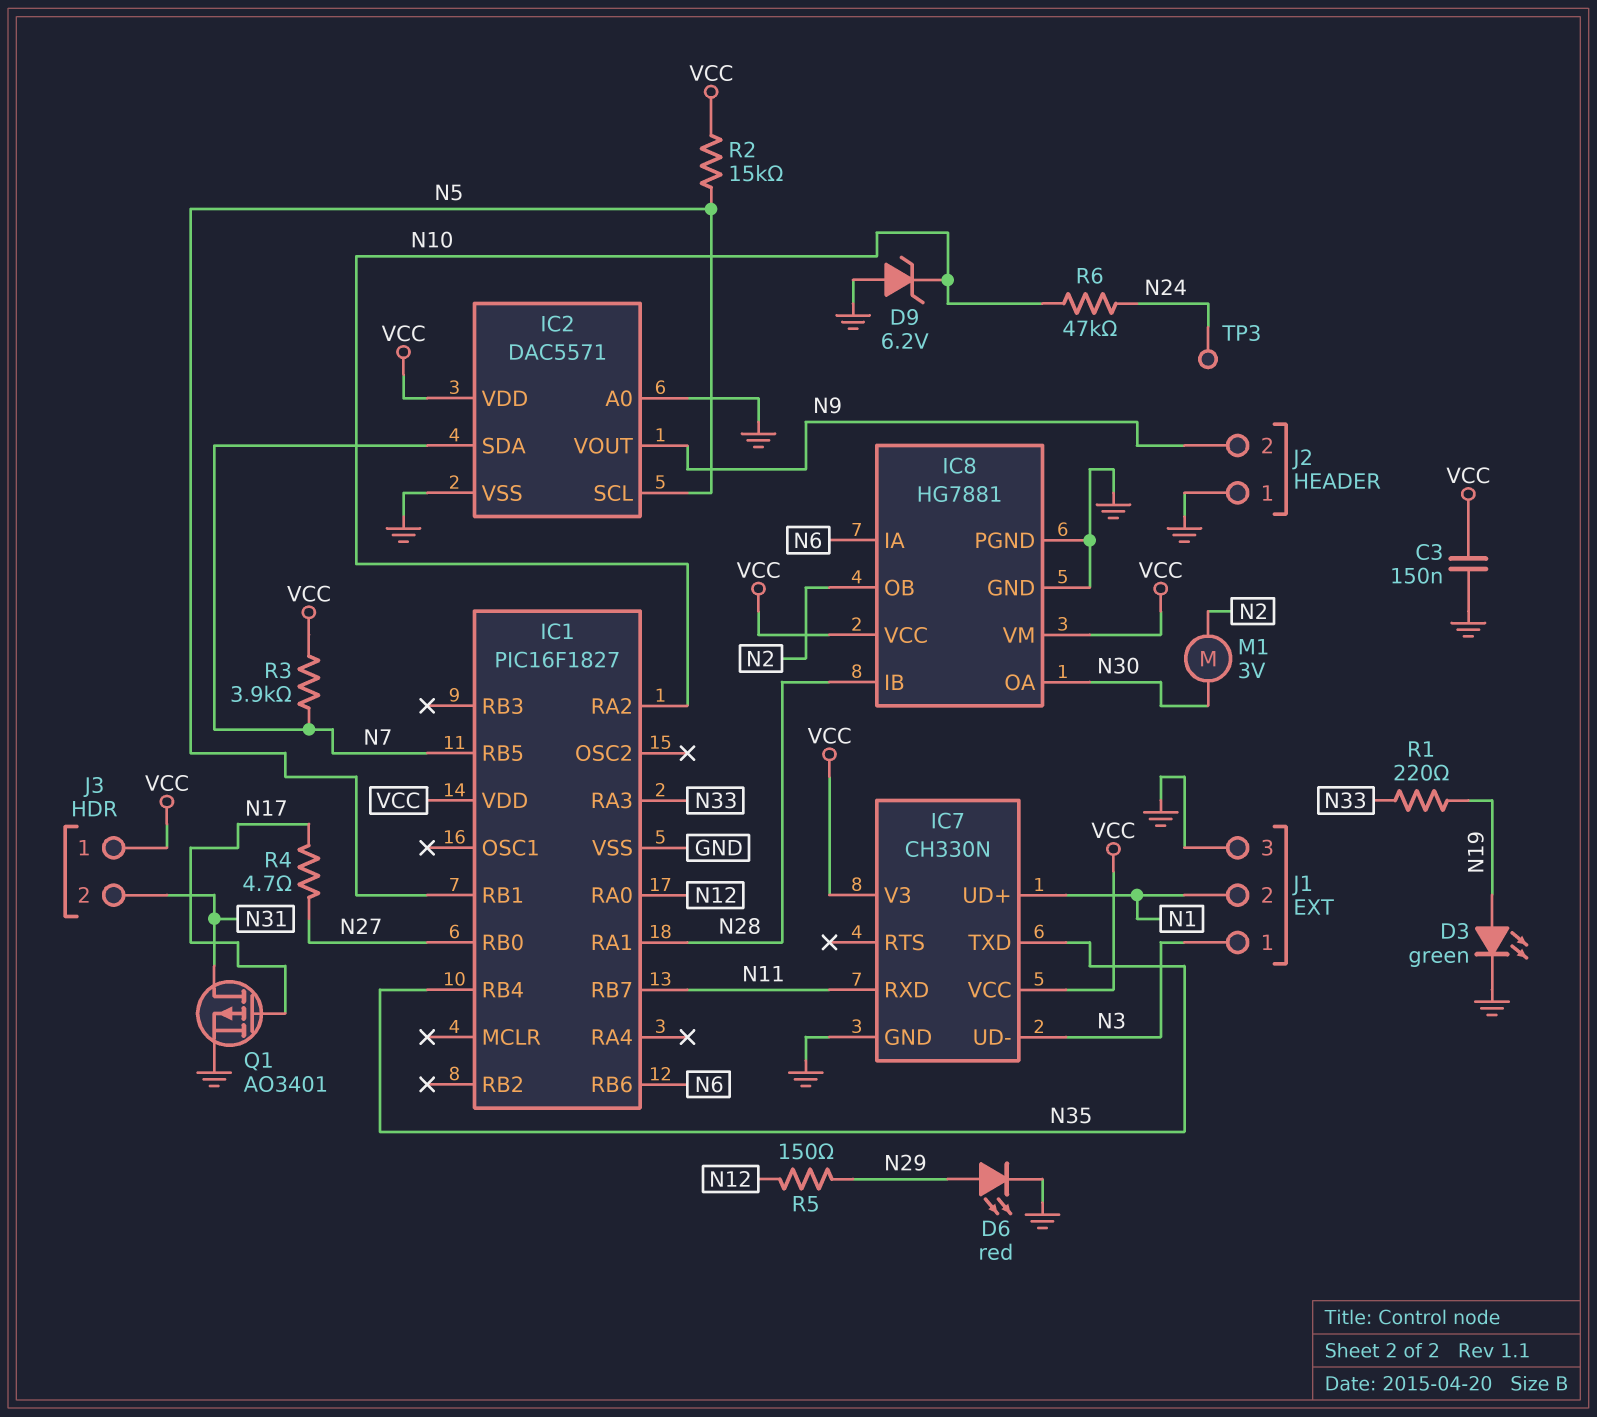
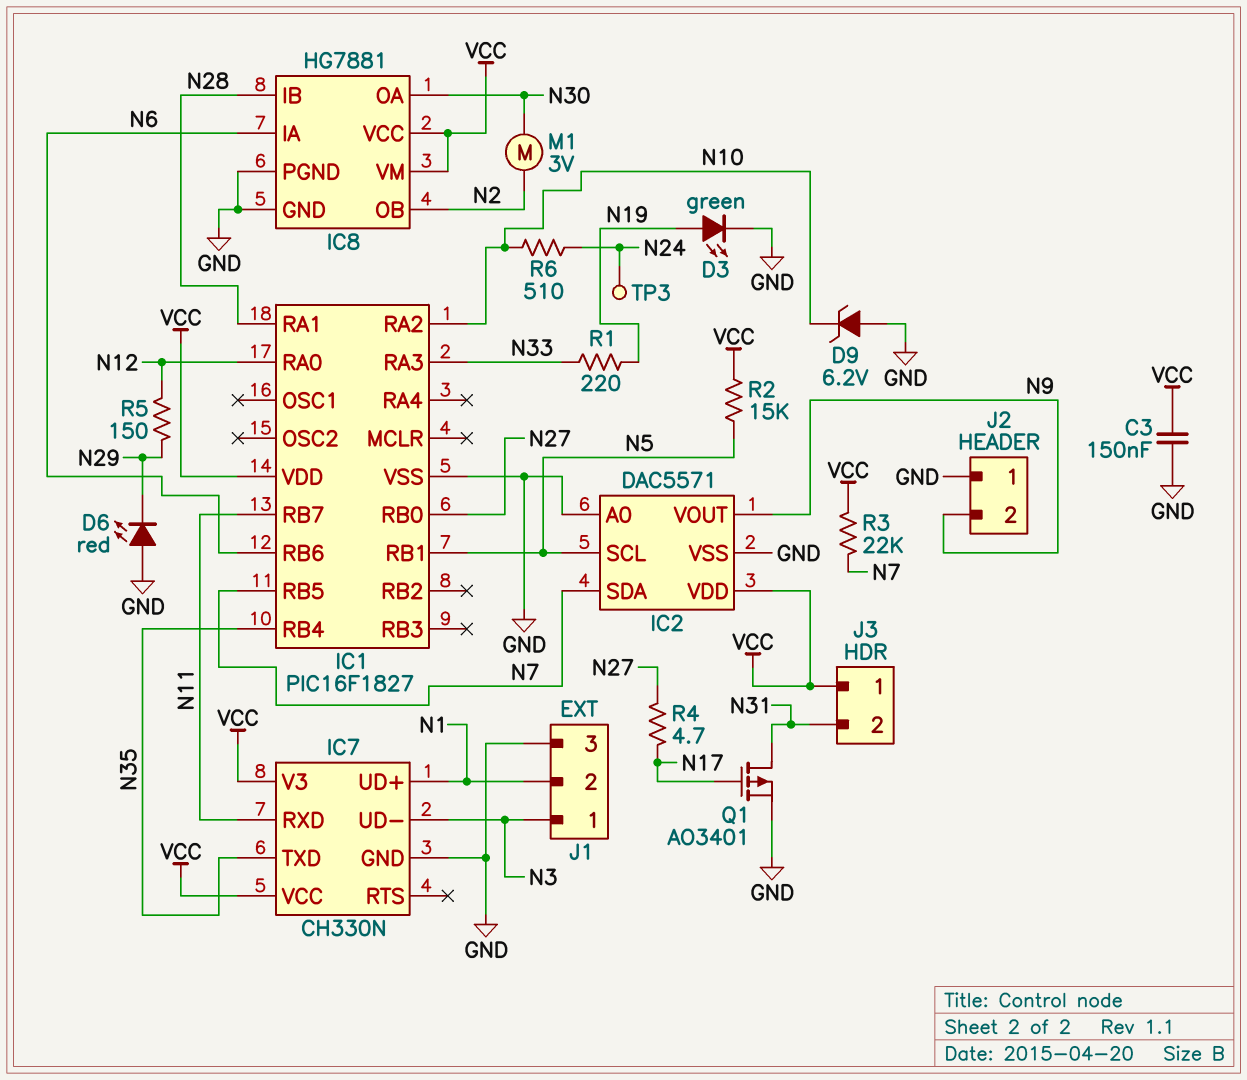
D6: LED red (A N29, K GND) -> LED red (A GND, K N29)
R3: 3.9k (N7, VCC) -> 22k (N7, VCC)
R6: 47k (N10, N24) -> 510 (N10, N24)

